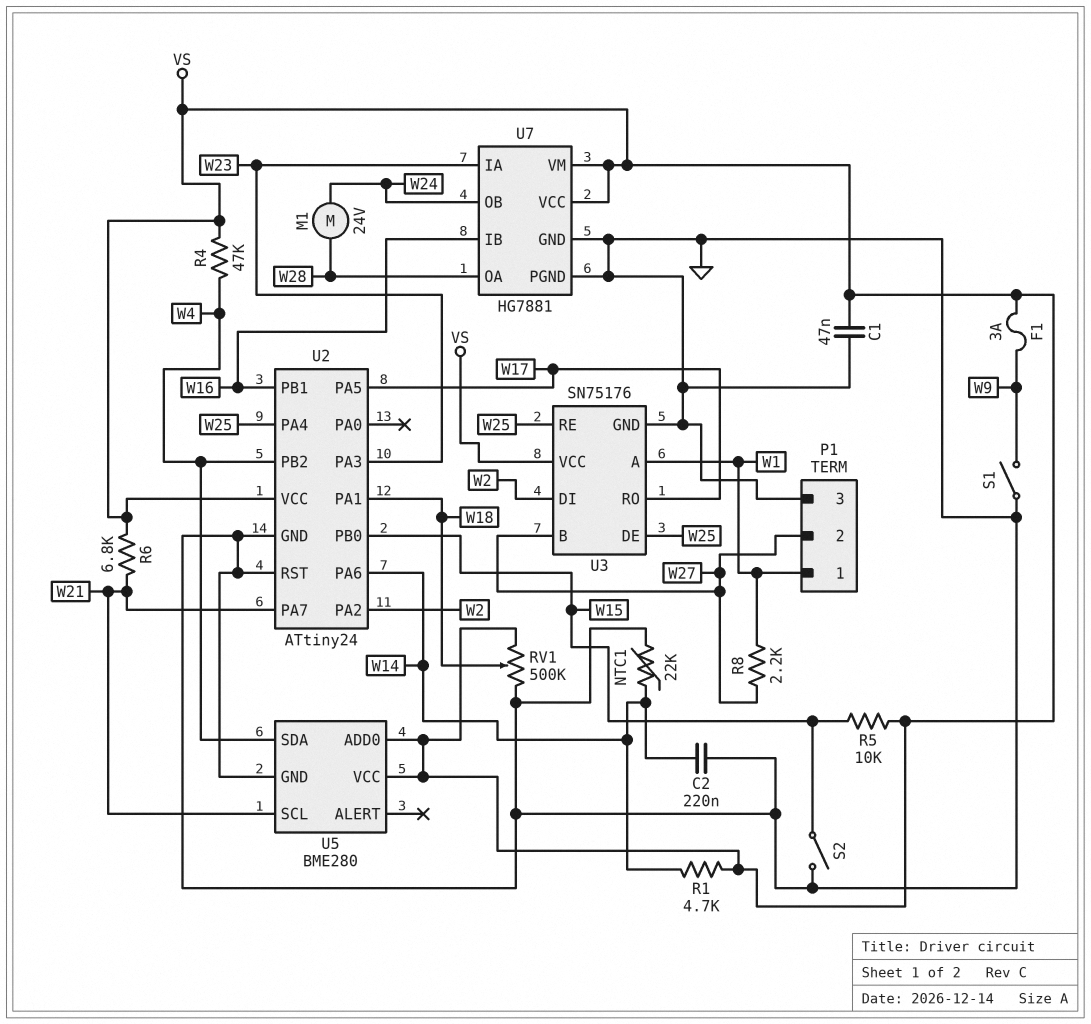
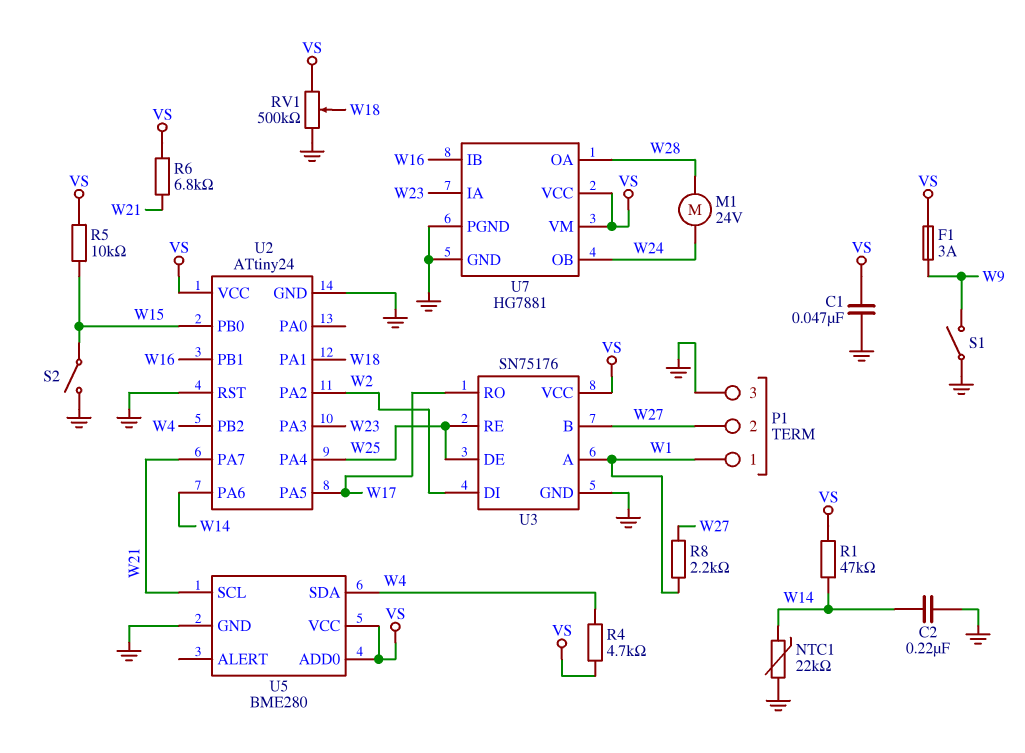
R1: 4.7k (VS, W14) -> 47k (VS, W14)
R4: 47k (VS, W4) -> 4.7k (VS, W4)

